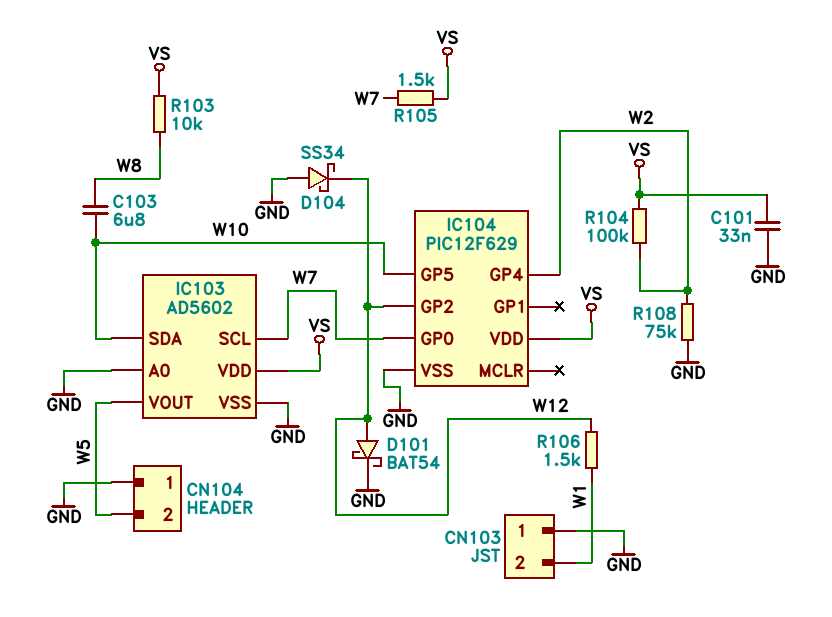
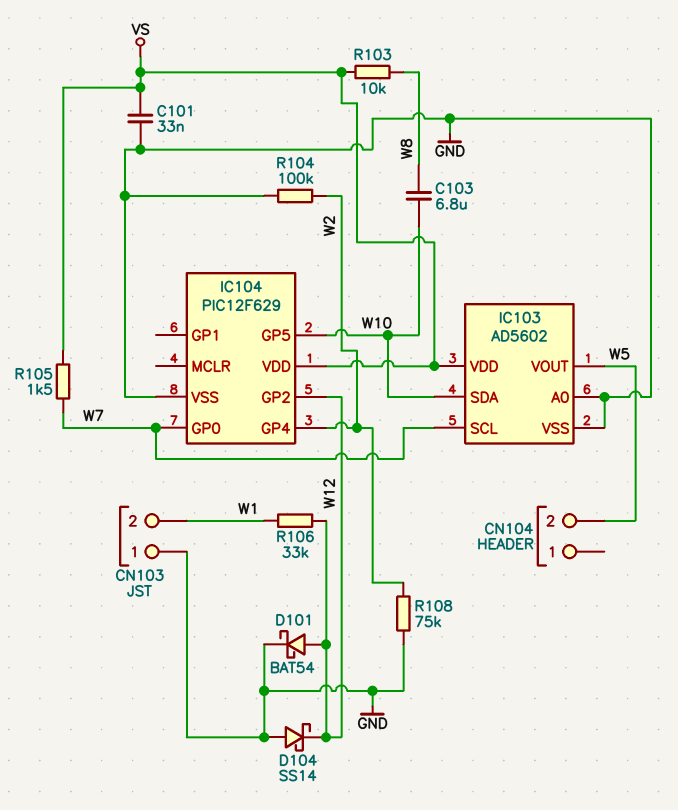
CN104 pin 1: GND -> none
D104: schottky SS34 (A GND, K W12) -> schottky SS14 (A GND, K W12)
R104: 100k (VS, W2) -> 100k (GND, W2)
R106: 1.5k (W1, W12) -> 33k (W1, W12)

